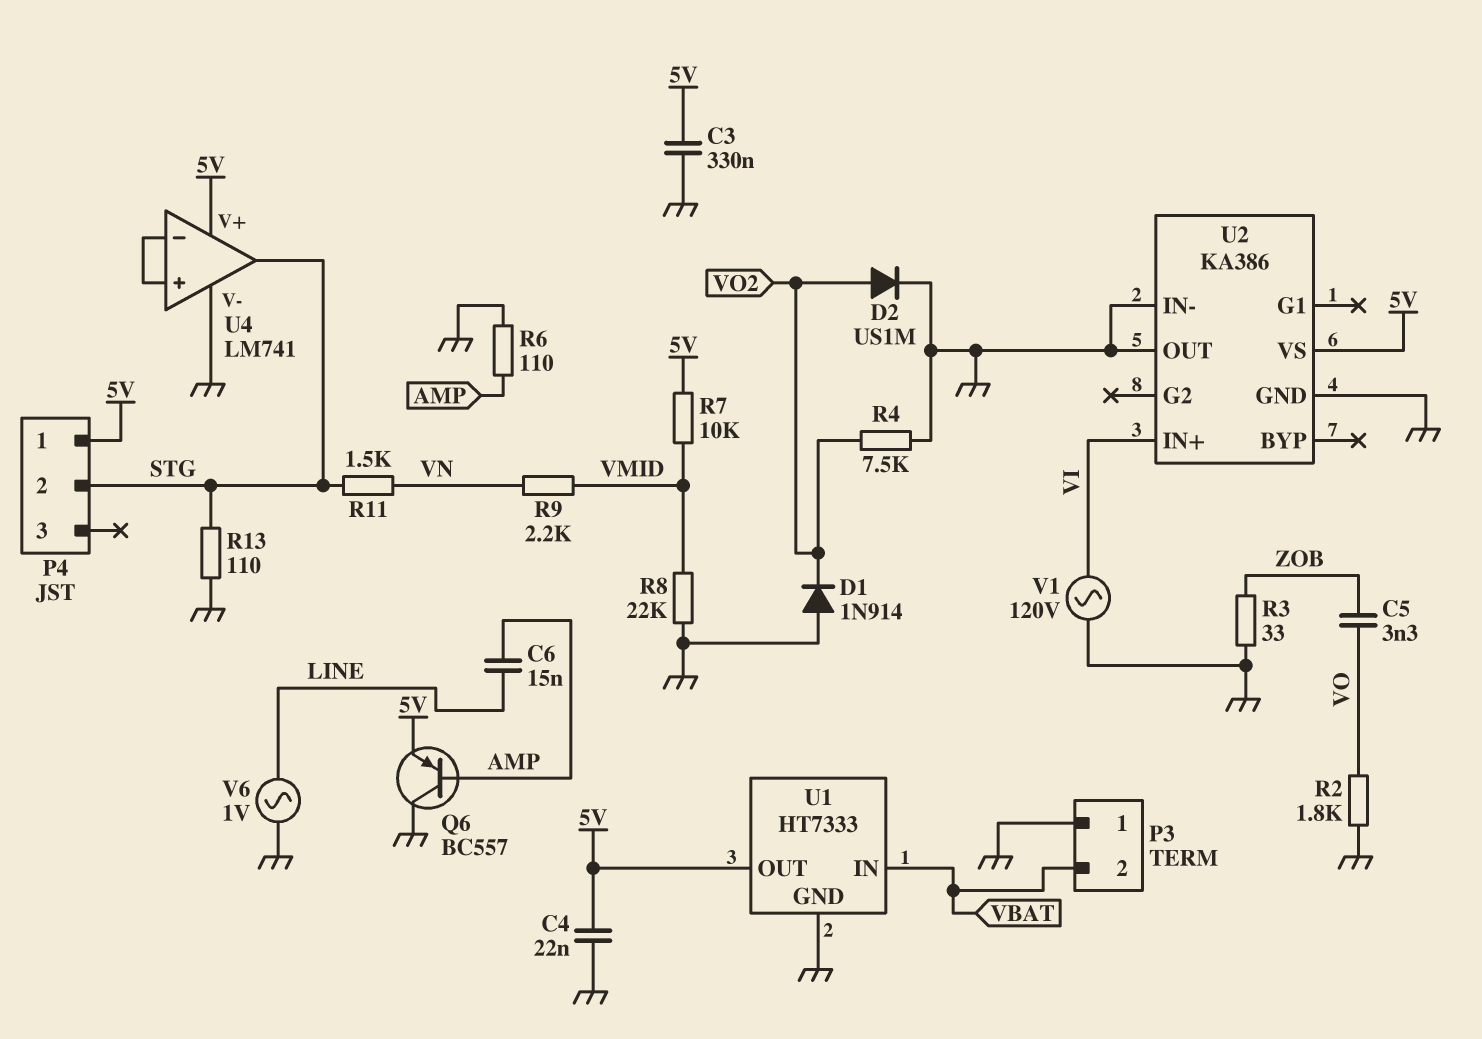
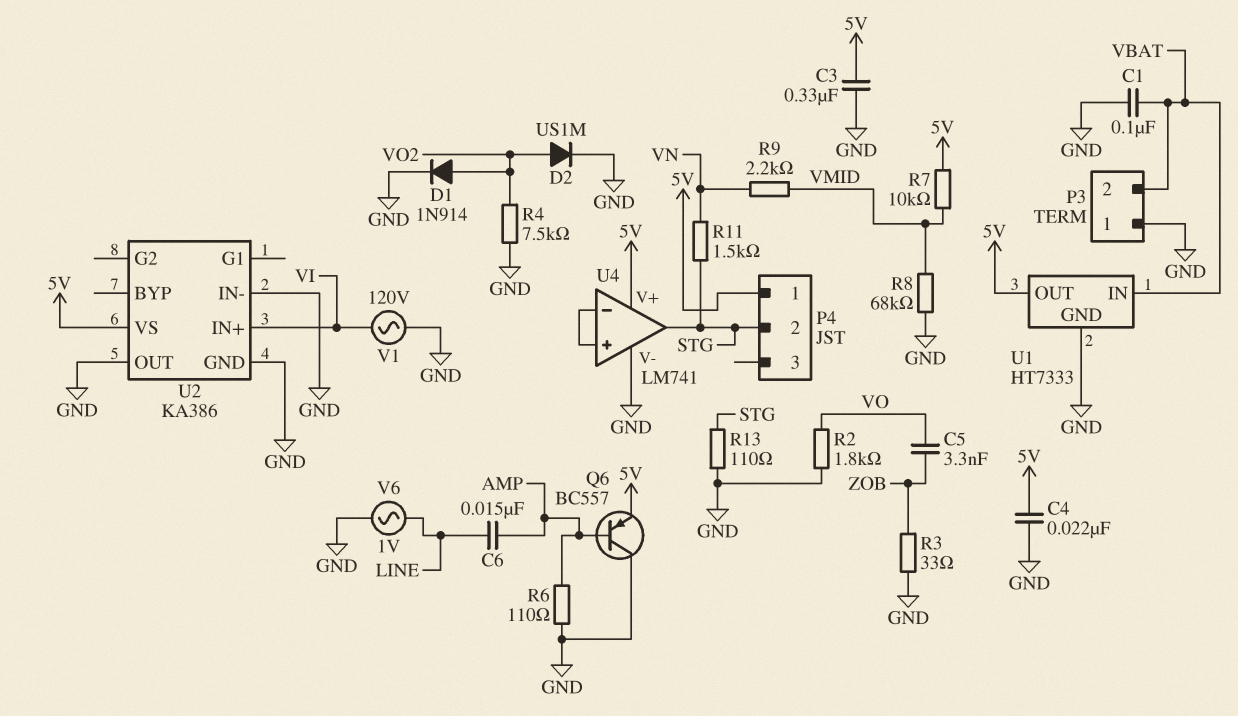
C1: none -> 100nF (GND, VBAT)
D1: diode 1N914 (A GND, K VO2) -> diode 1N914 (A VO2, K GND)
R8: 22k (GND, VMID) -> 68k (GND, VMID)

